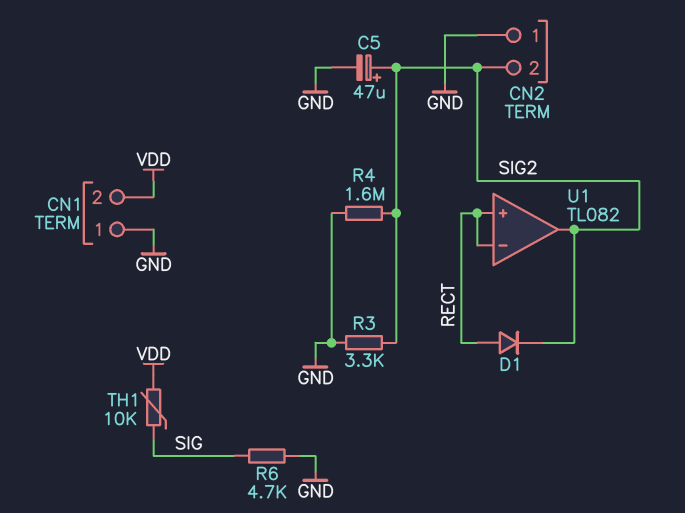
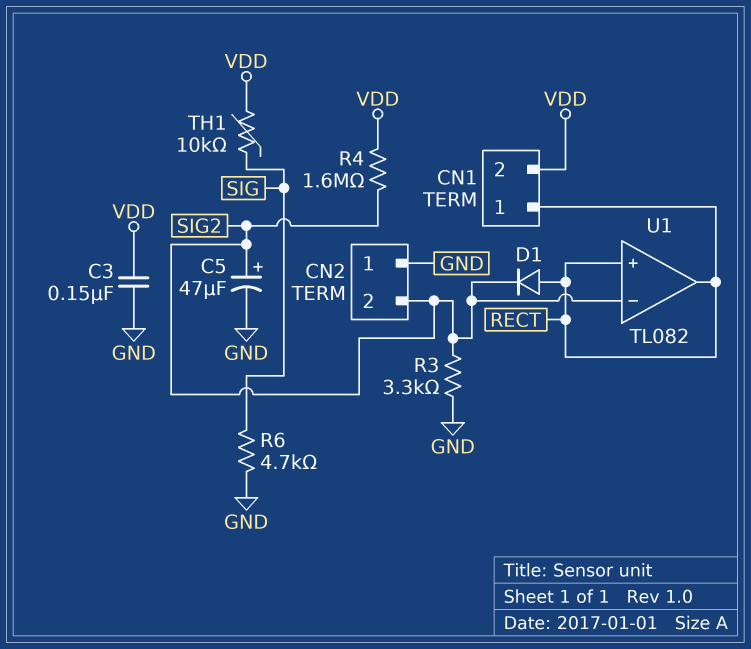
C3: none -> 150nF (GND, VDD)
CN1 pin 1: GND -> RECT
R4: 1.6M (GND, SIG2) -> 1.6M (SIG2, VDD)
U1 pin in-: RECT -> SIG2
U1 pin out: SIG2 -> RECT

